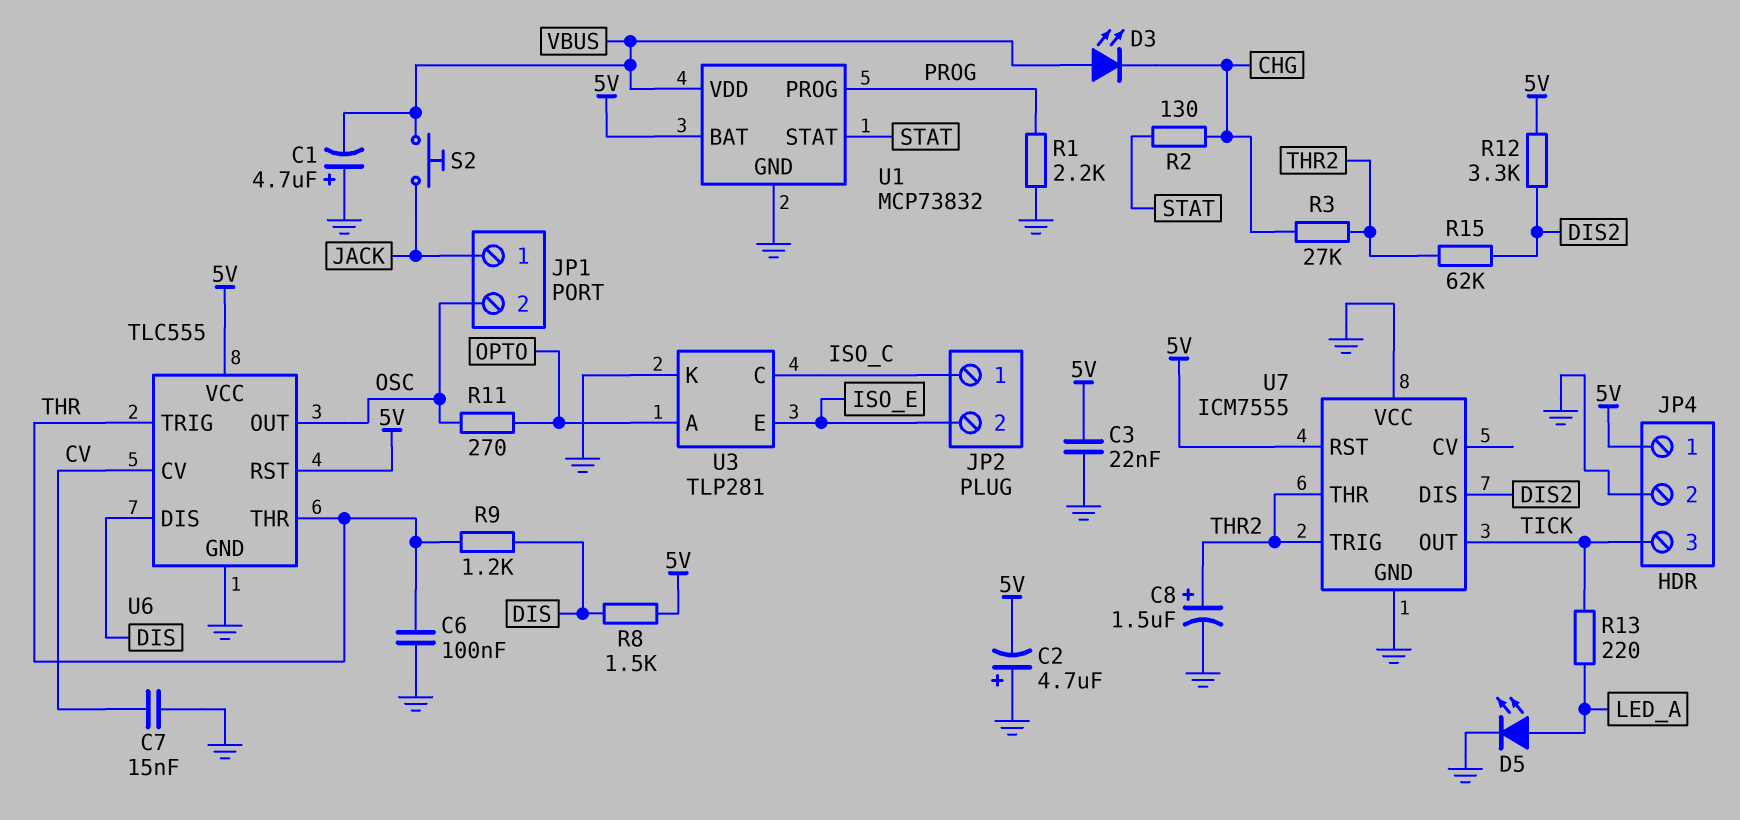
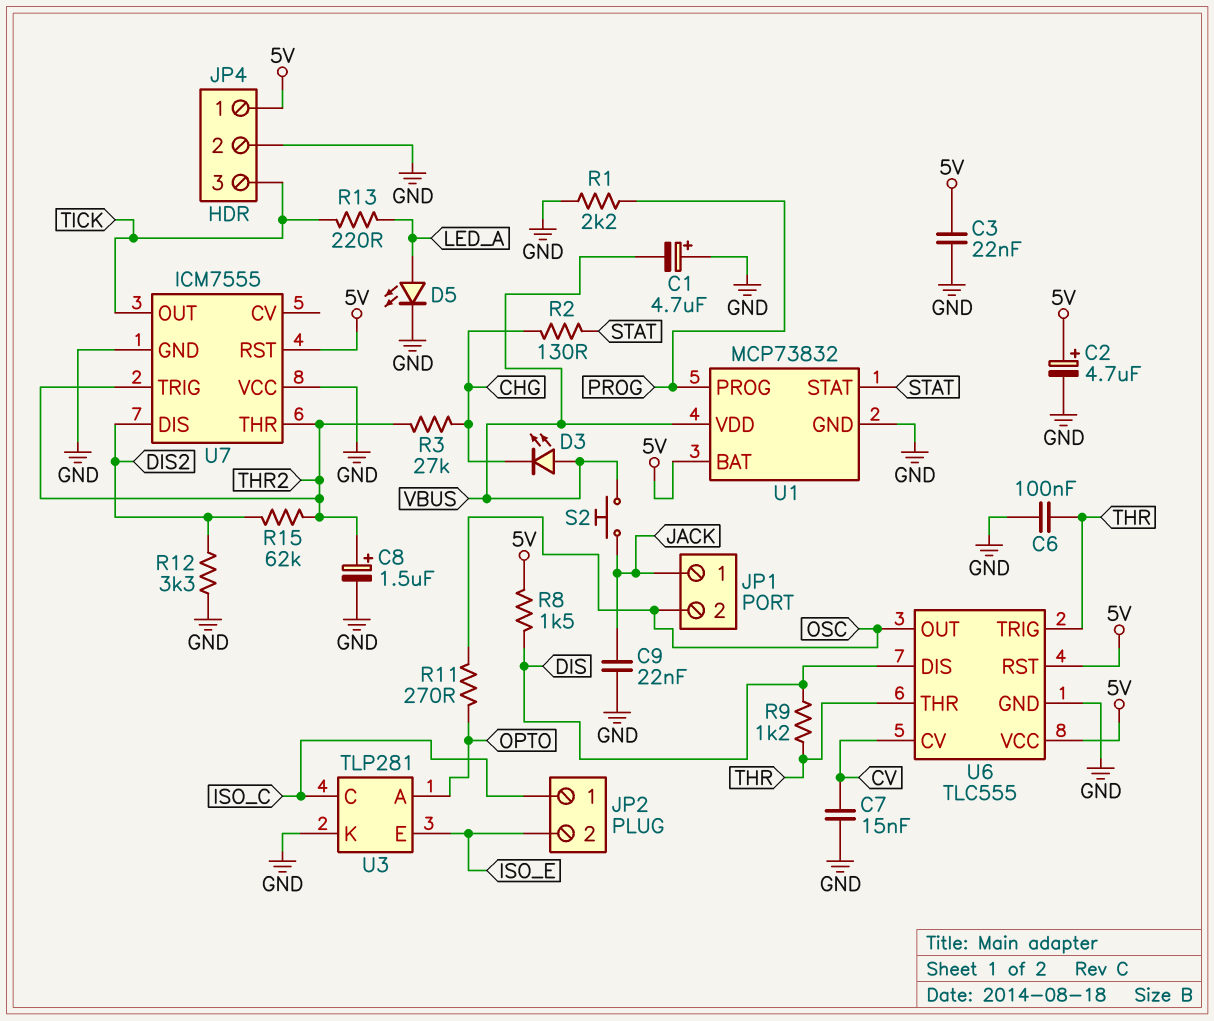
C2: 4.7uF (plus GND, minus 5V) -> 4.7uF (plus 5V, minus GND)
C9: none -> 22nF (GND, JACK)
R12: 3.3k (5V, DIS2) -> 3.3k (DIS2, GND)

